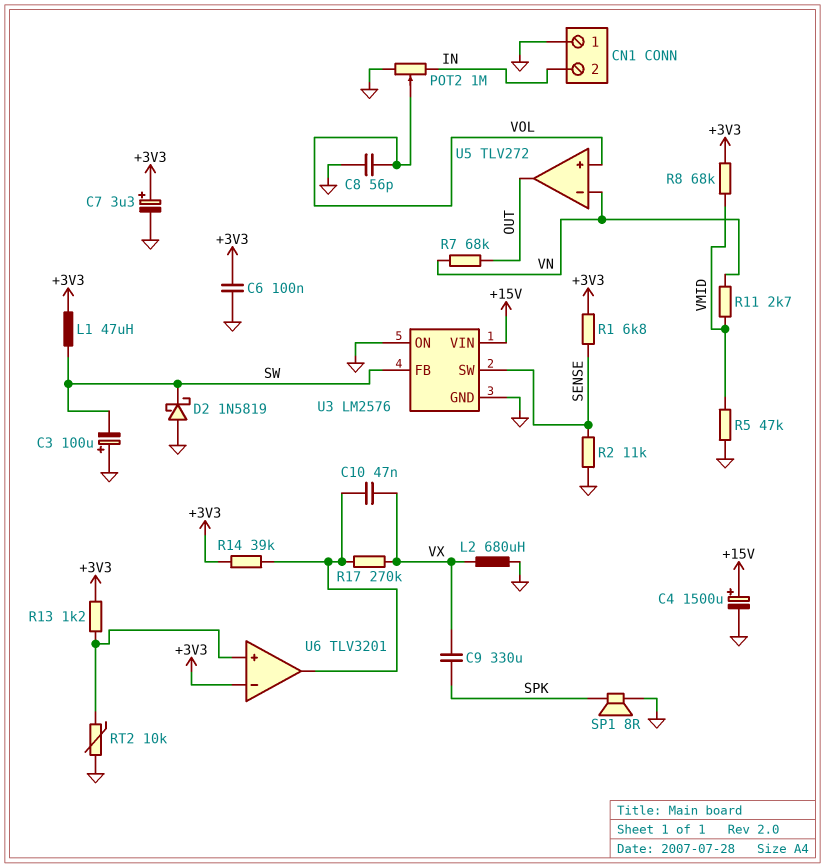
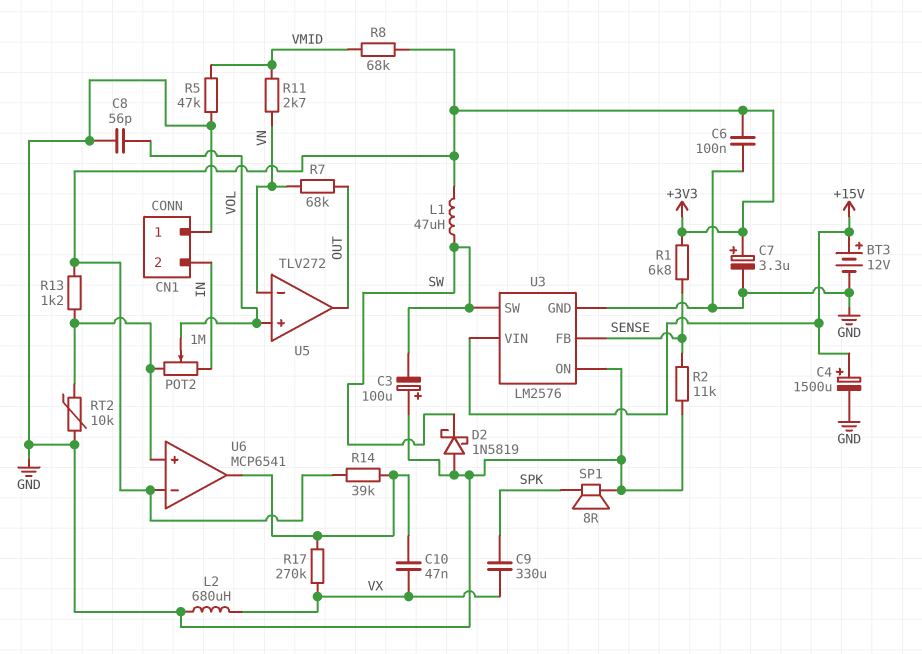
BT3: none -> 12V (plus +15V, minus GND)
POT2: 1M (GND, IN, wiper VOL) -> 1M (IN, U6/in+, wiper VOL)
U3 pin FB: SW -> SENSE
U3 pin SW: SENSE -> SW
U6: TLV3201 -> MCP6541

